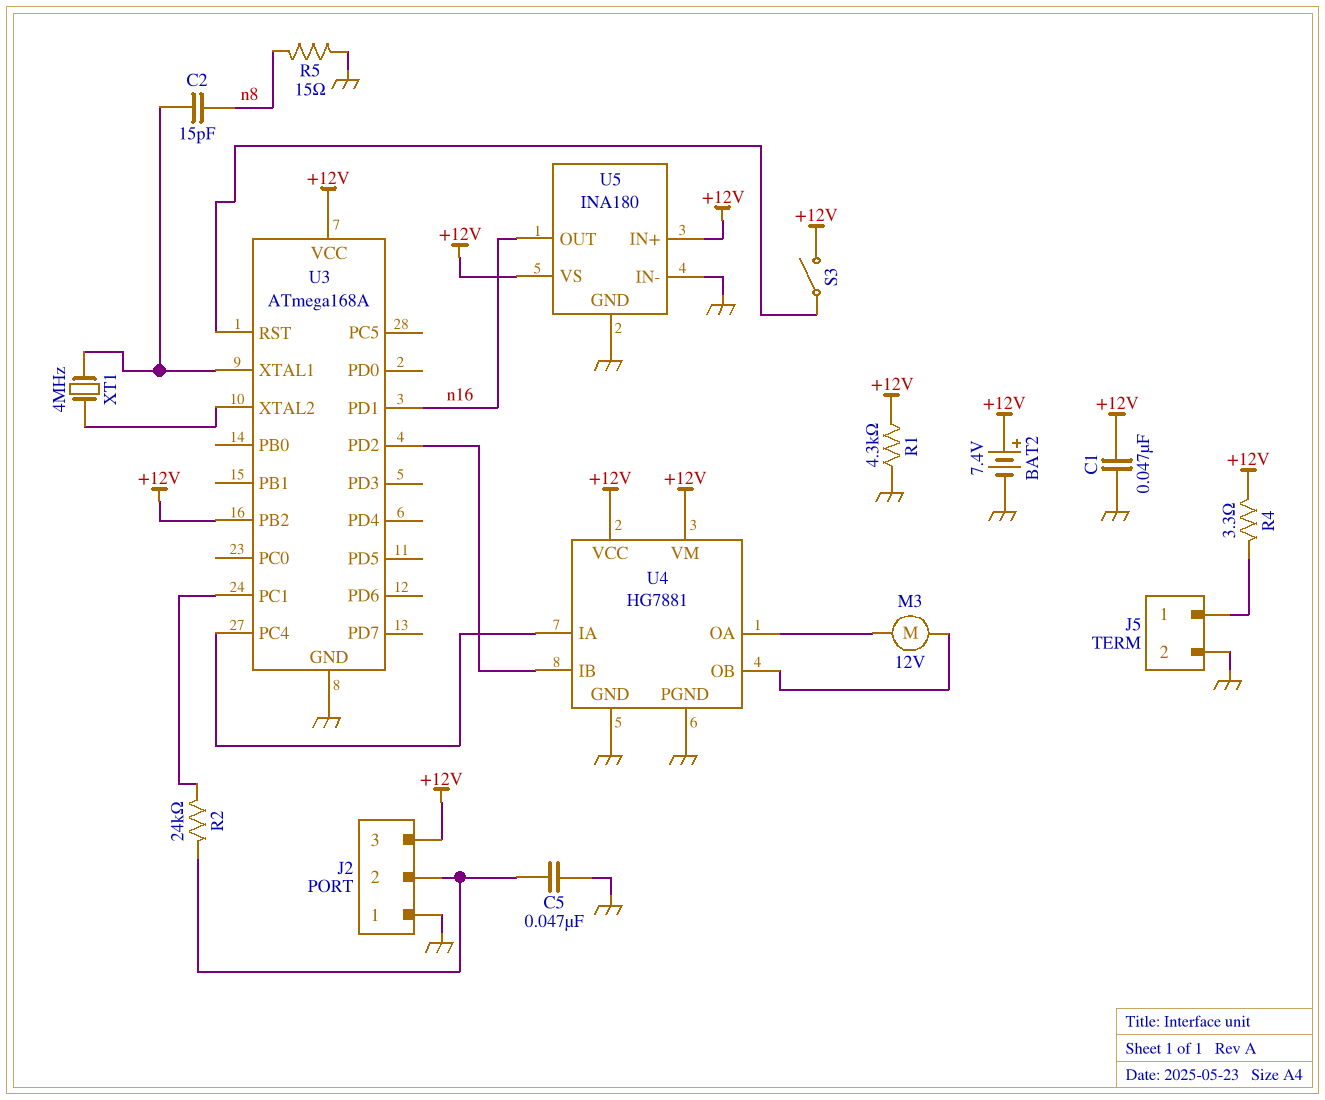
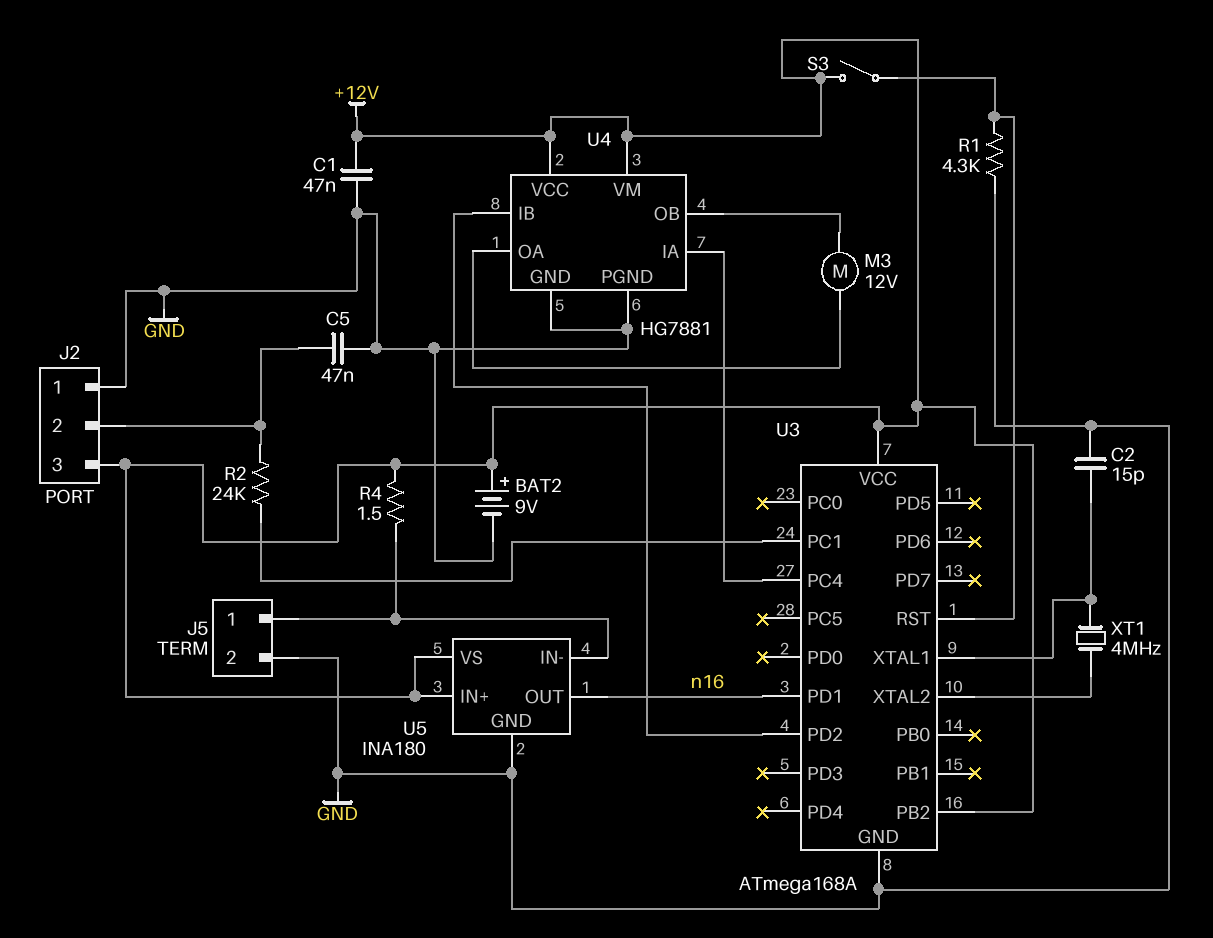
BAT2: 7.4V (plus +12V, minus GND) -> 9V (plus +12V, minus GND)
C2: 15pF (U3/XTAL1, n8) -> 15pF (GND, U3/XTAL1)
R1: 4.3k (+12V, GND) -> 4.3k (GND, U3/RST)
R4: 3.3 (+12V, J5/1) -> 1.5 (+12V, J5/1)
R5: 15 (GND, n8) -> none
U5 pin IN-: GND -> J5/1

